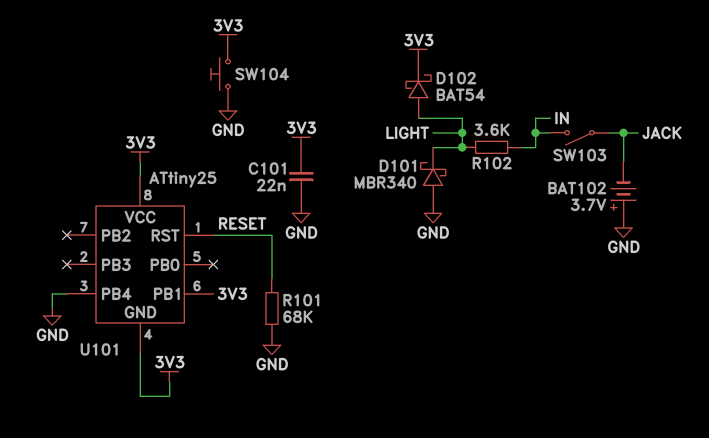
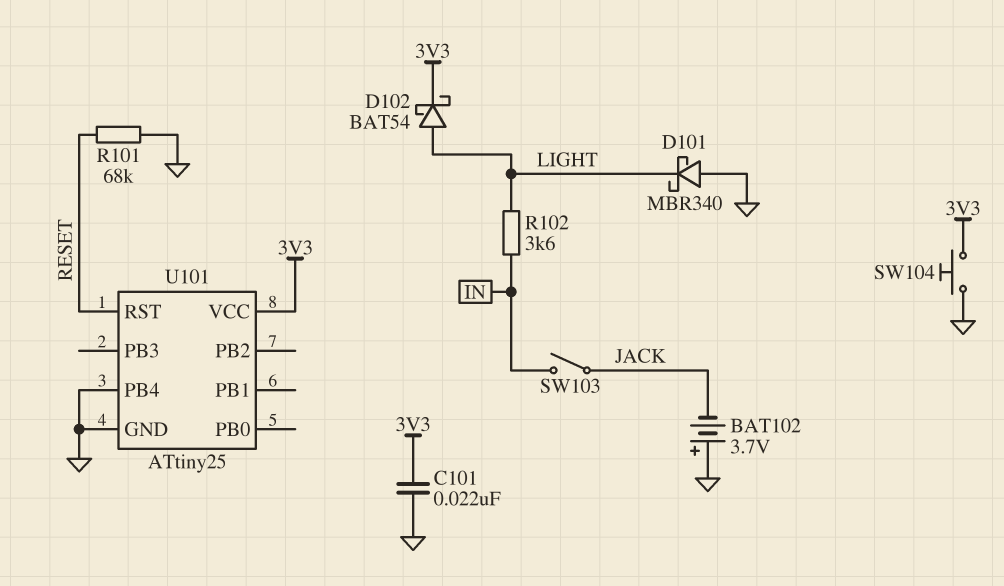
U101 pin GND: 3V3 -> GND
U101 pin PB1: 3V3 -> none

